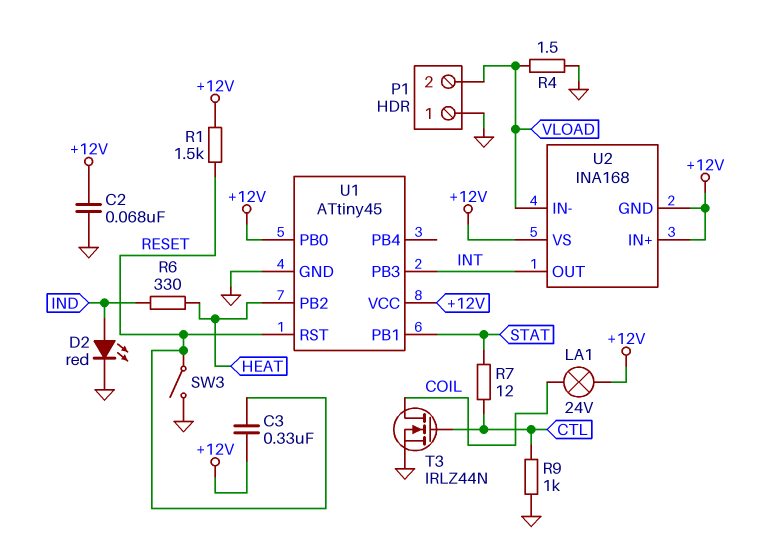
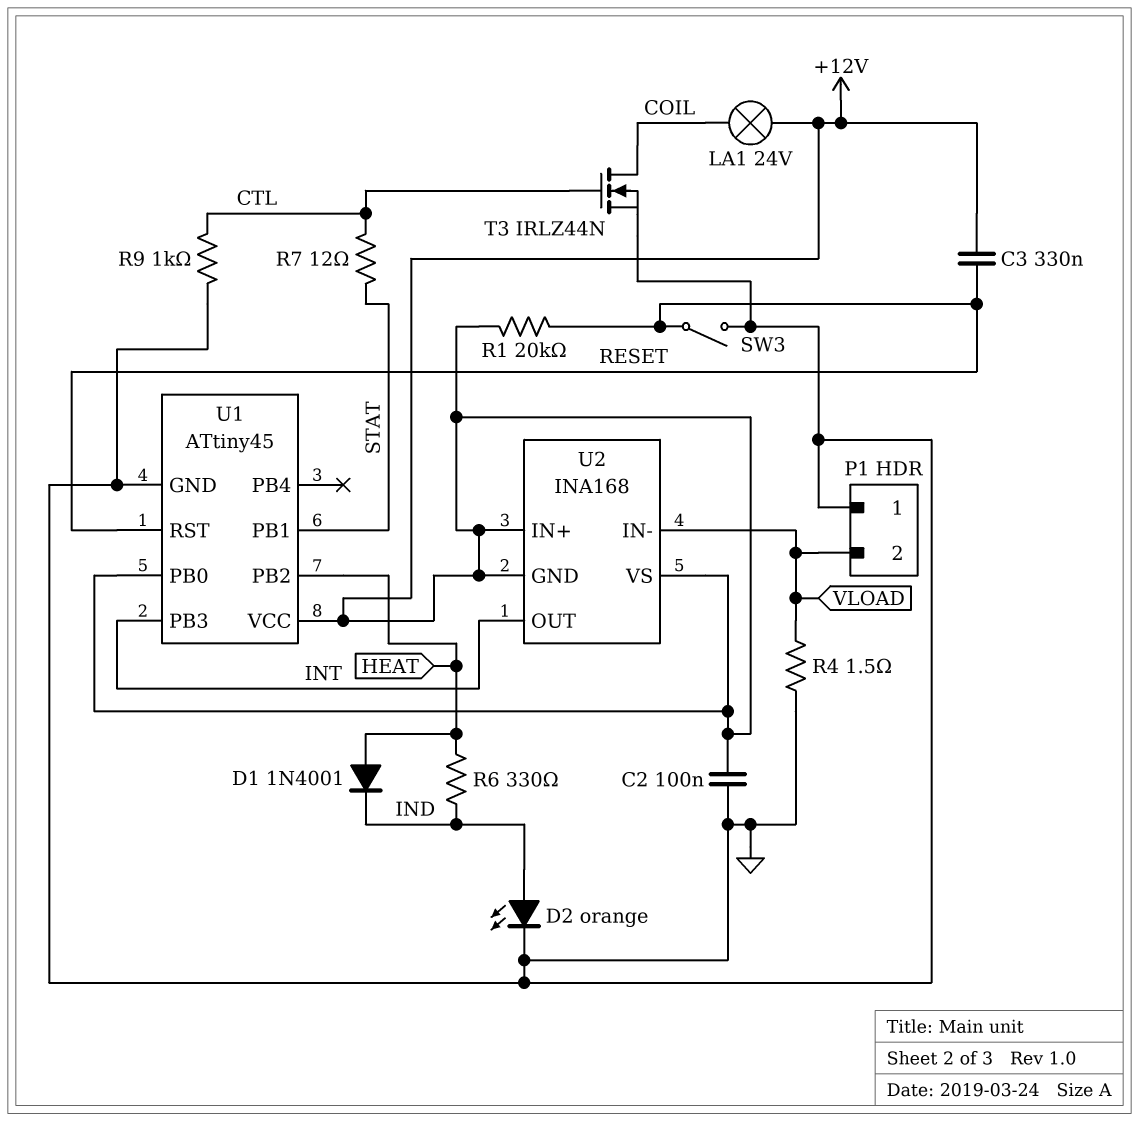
C2: 68nF (+12V, GND) -> 100nF (+12V, GND)
D1: none -> diode 1N4001 (A HEAT, K IND)
D2: LED red (A IND, K GND) -> LED orange (A IND, K GND)
R1: 1.5k (+12V, RESET) -> 20k (+12V, RESET)

